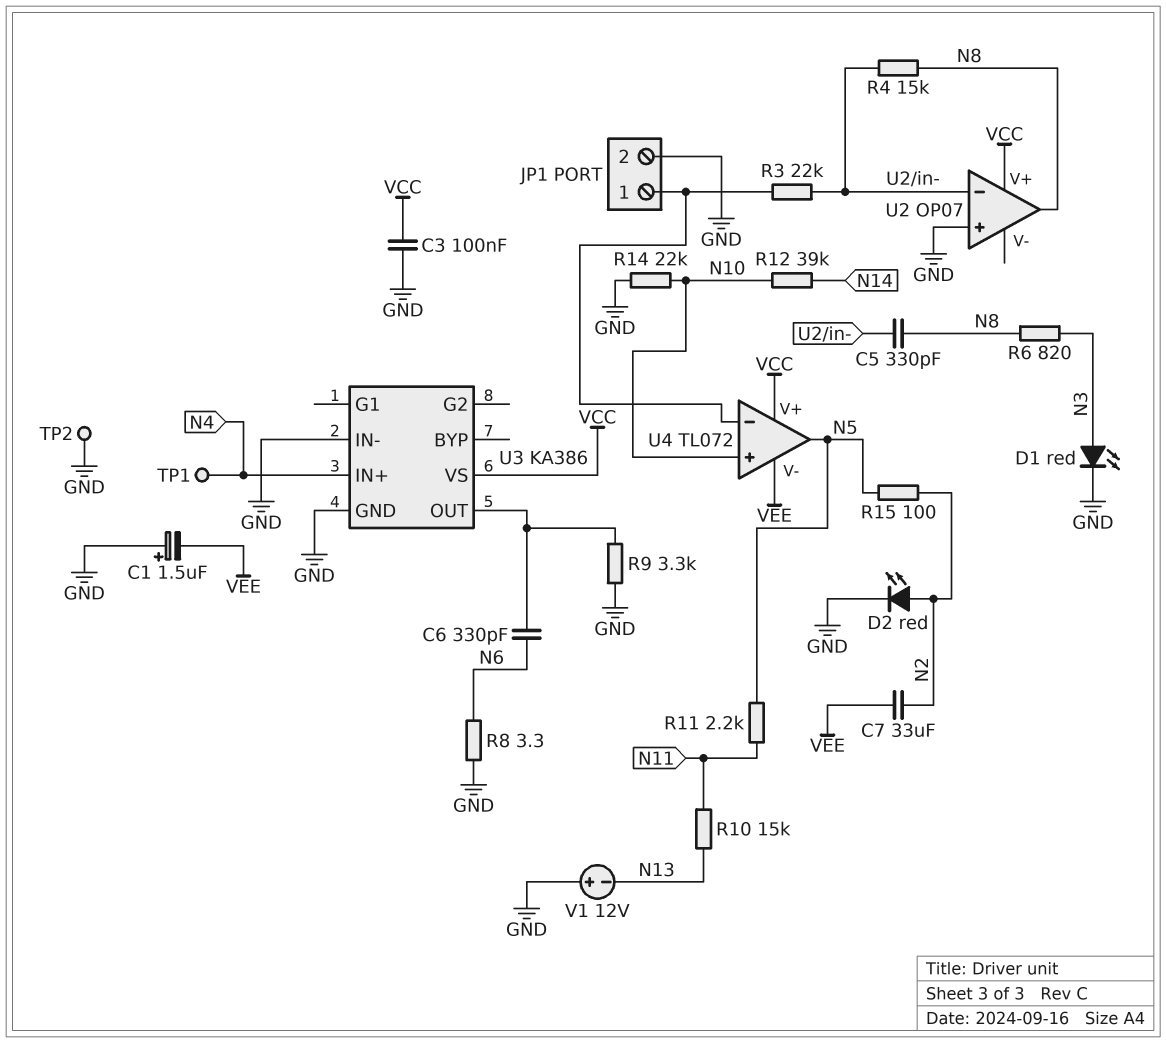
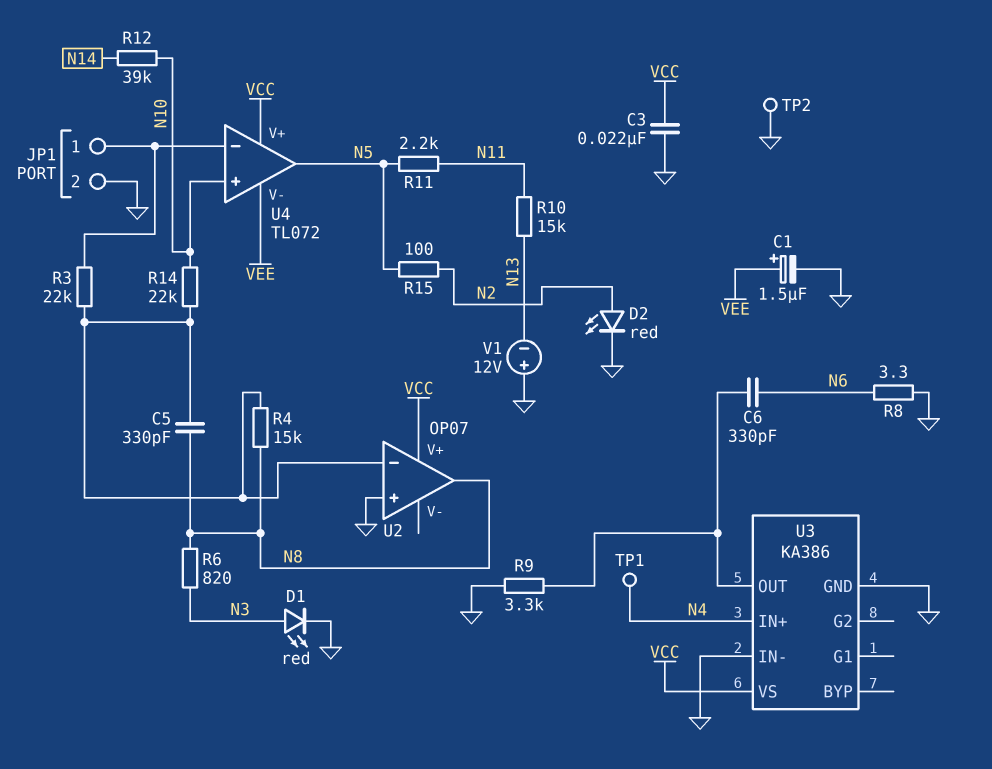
C1: 1.5uF (plus GND, minus VEE) -> 1.5uF (plus VEE, minus GND)
C3: 100nF (GND, VCC) -> 22nF (GND, VCC)
C7: 33uF (N2, VEE) -> none
R14: 22k (GND, N10) -> 22k (N10, U2/in-)

